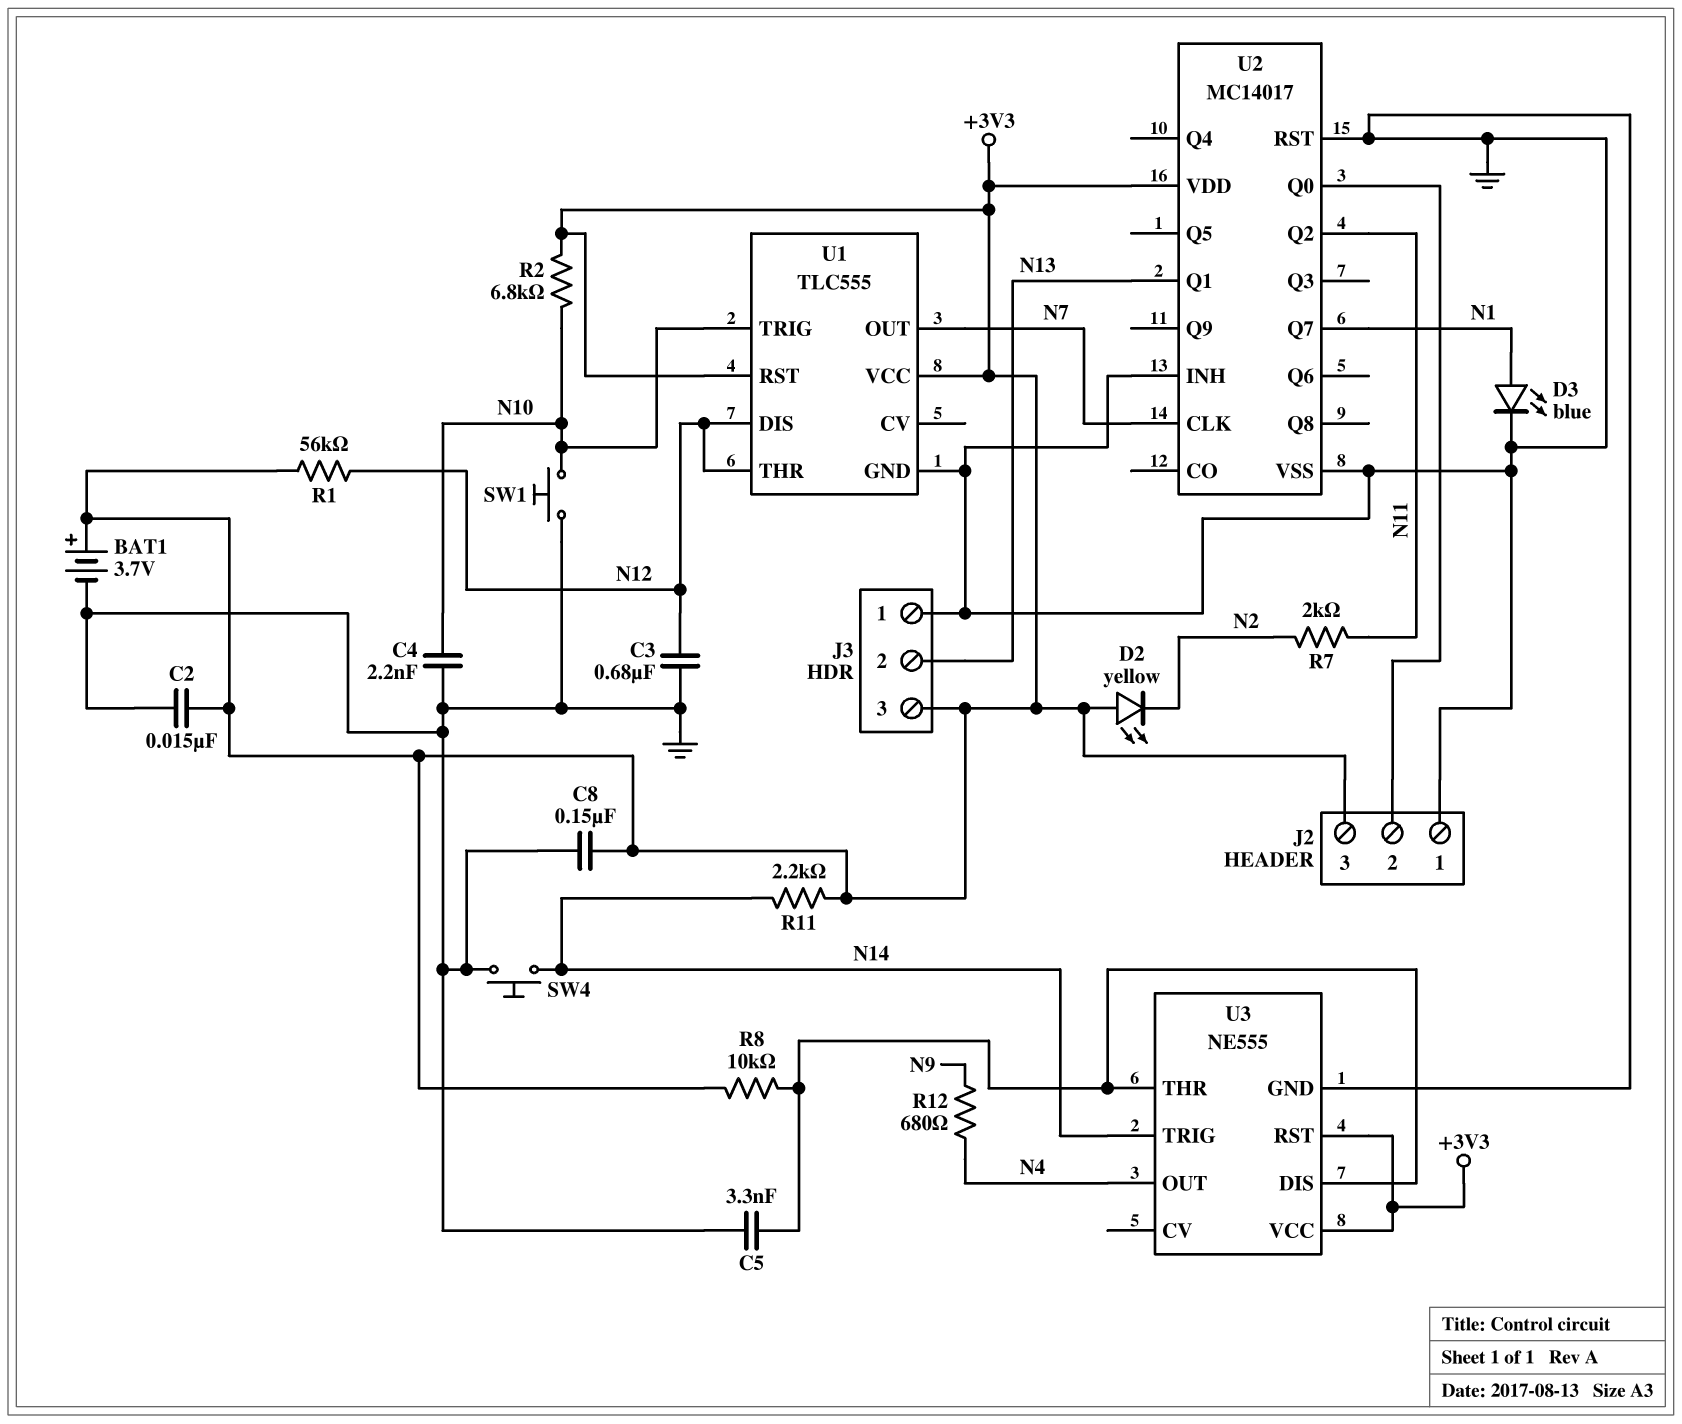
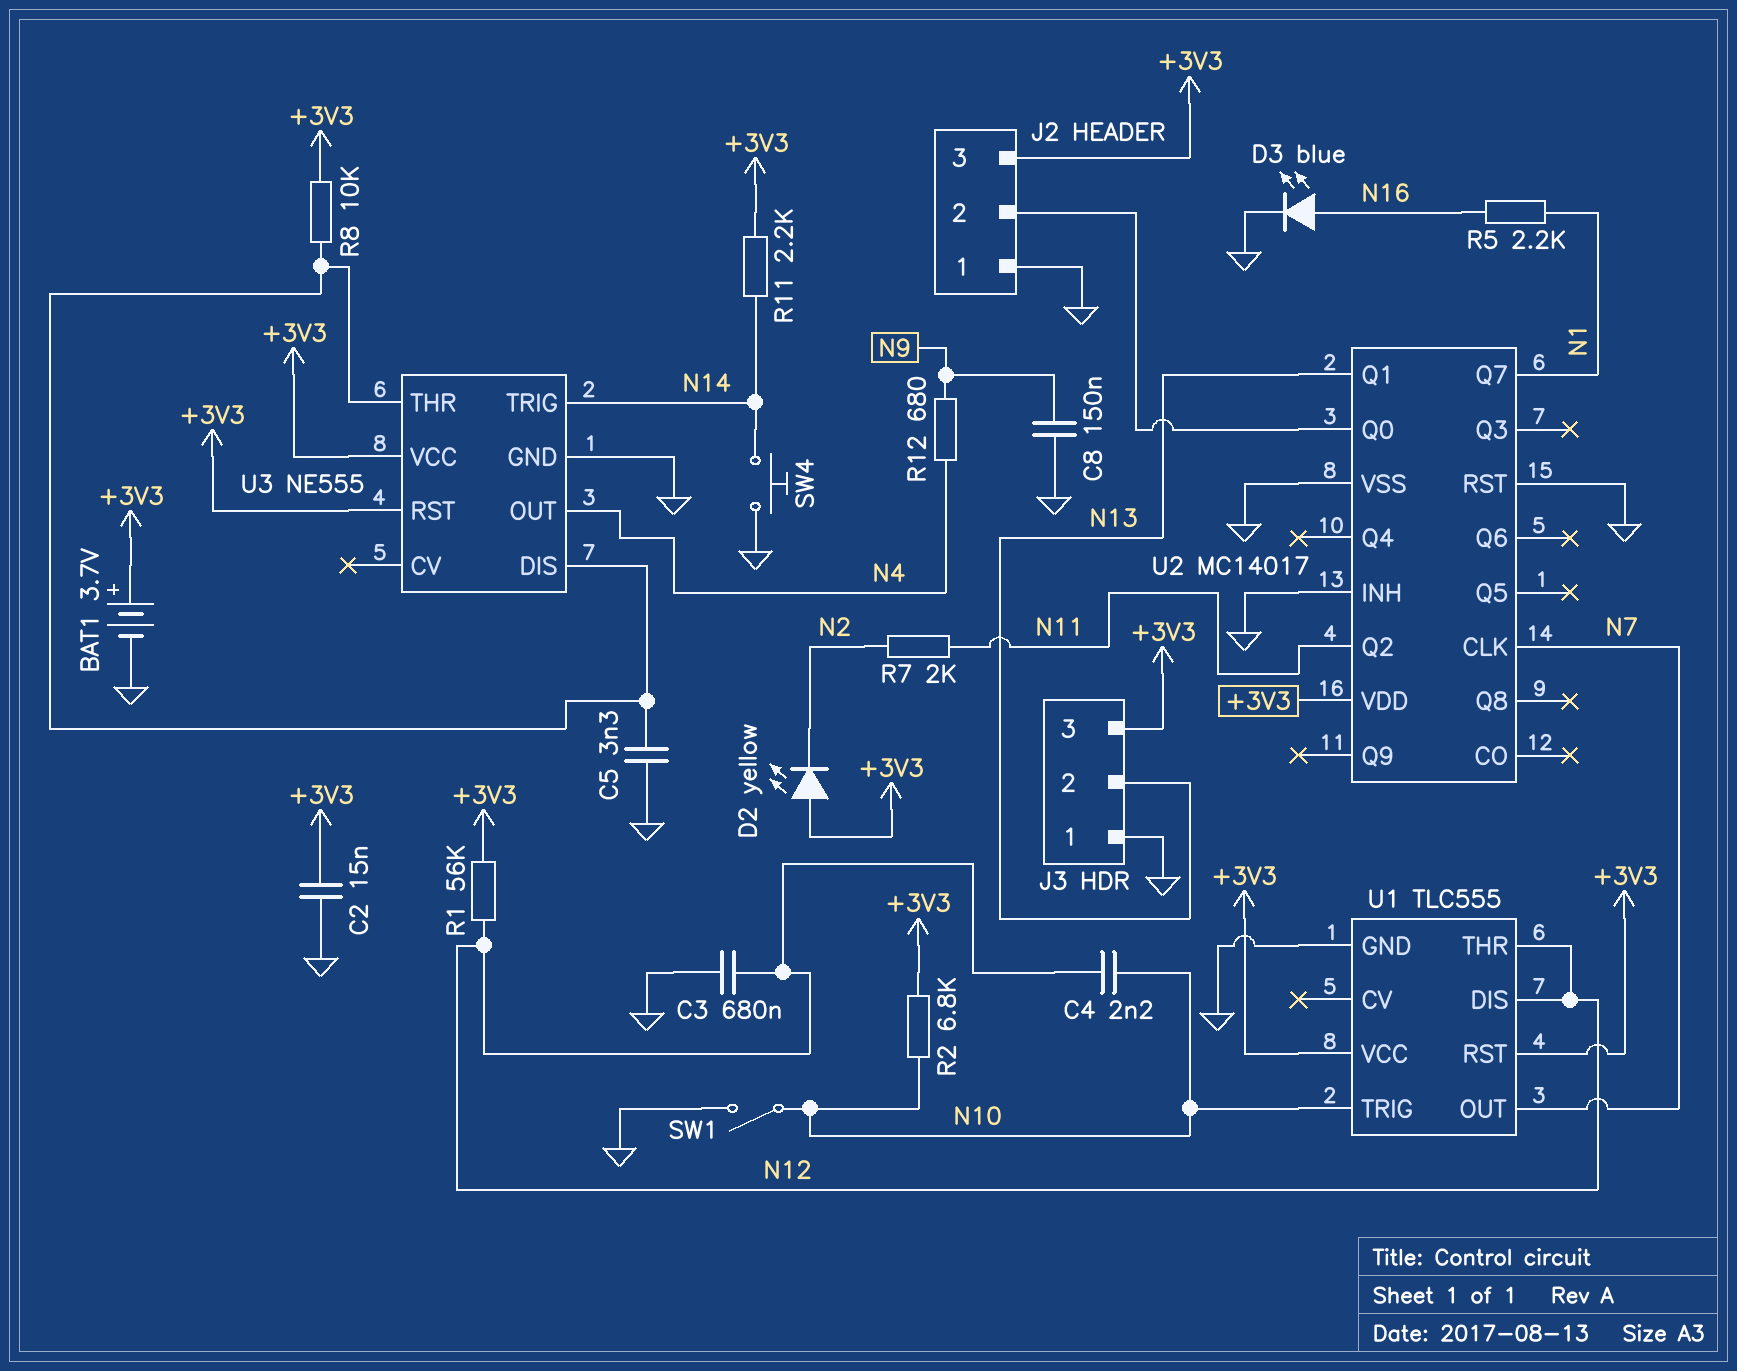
C4: 2.2nF (GND, N10) -> 2.2nF (N10, N12)
C8: 150nF (+3V3, GND) -> 150nF (GND, N9)
D3: LED blue (A N1, K GND) -> LED blue (A N16, K GND)
R5: none -> 2.2k (N1, N16)
SW1: button (GND, N10) -> switch (GND, N10)

